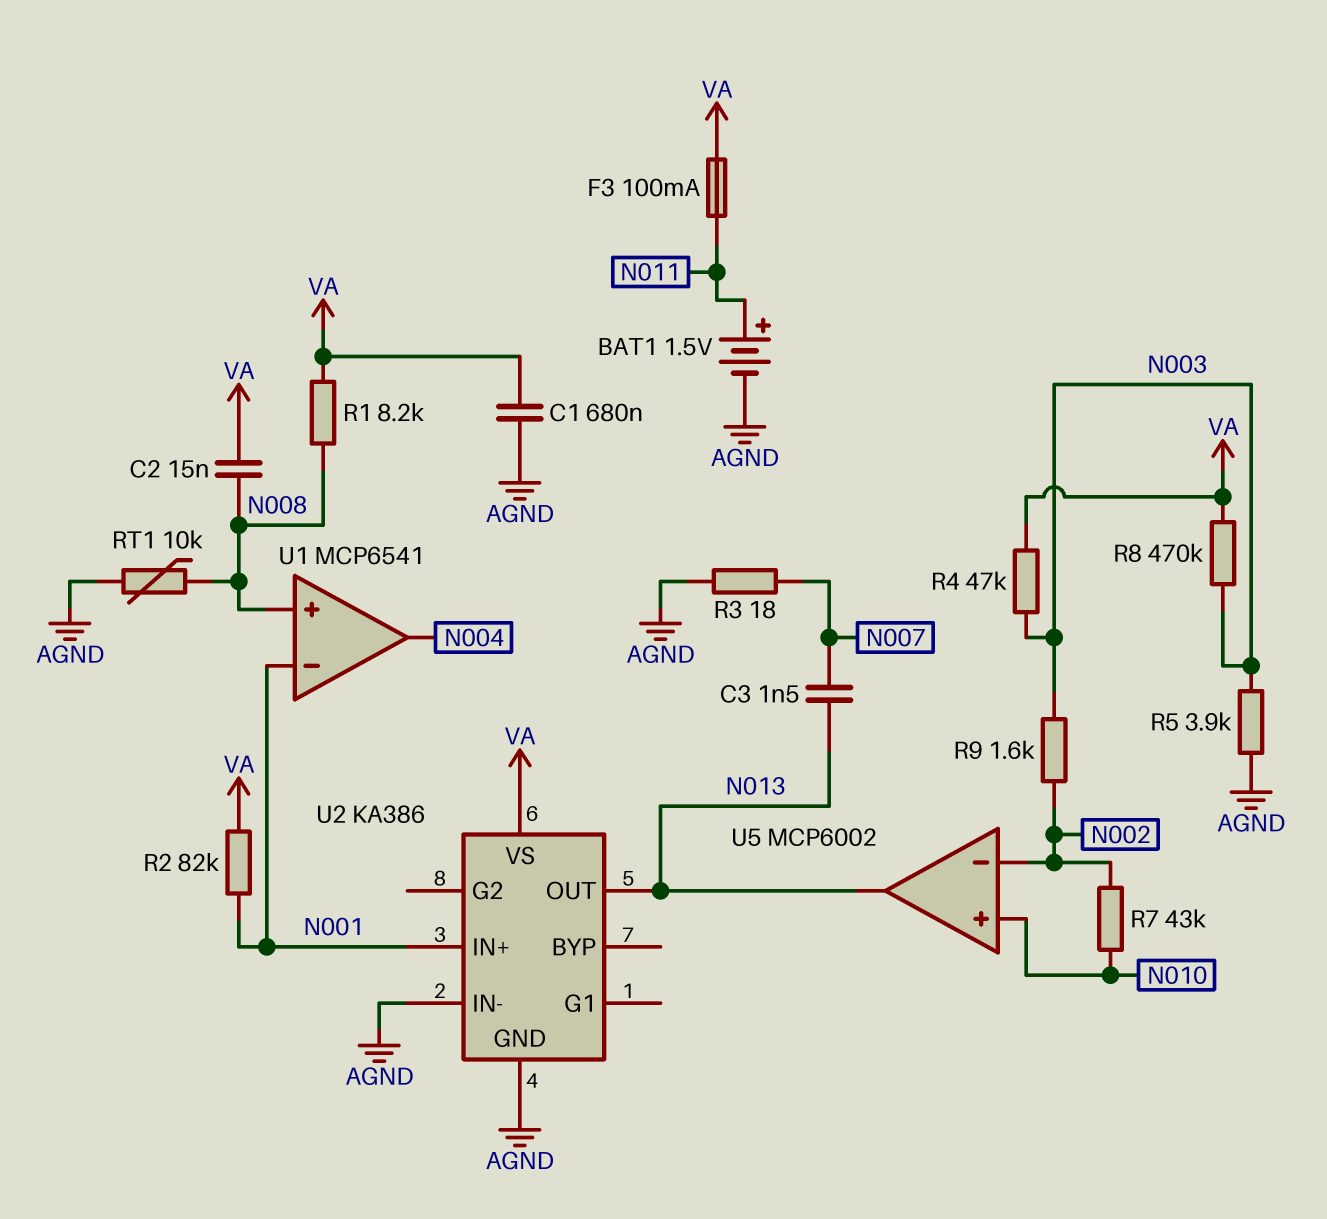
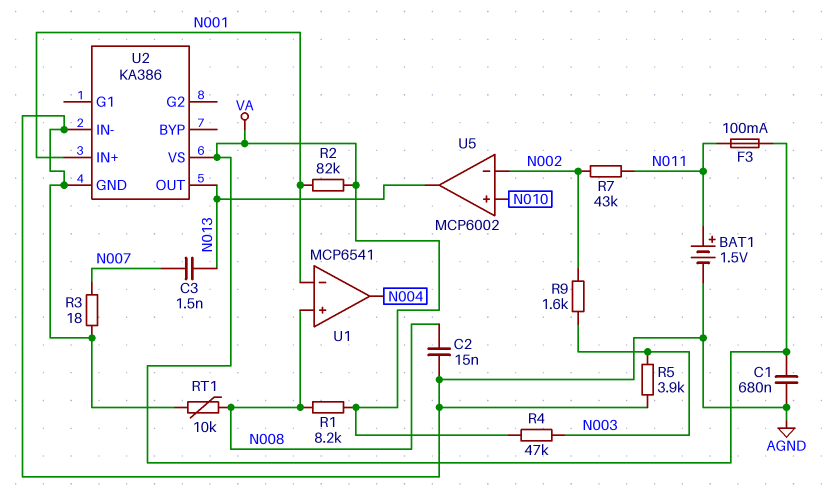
C2: 15nF (N008, VA) -> 15nF (AGND, N008)
R7: 43k (N002, N010) -> 43k (N002, N011)
R8: 470k (N003, VA) -> none

